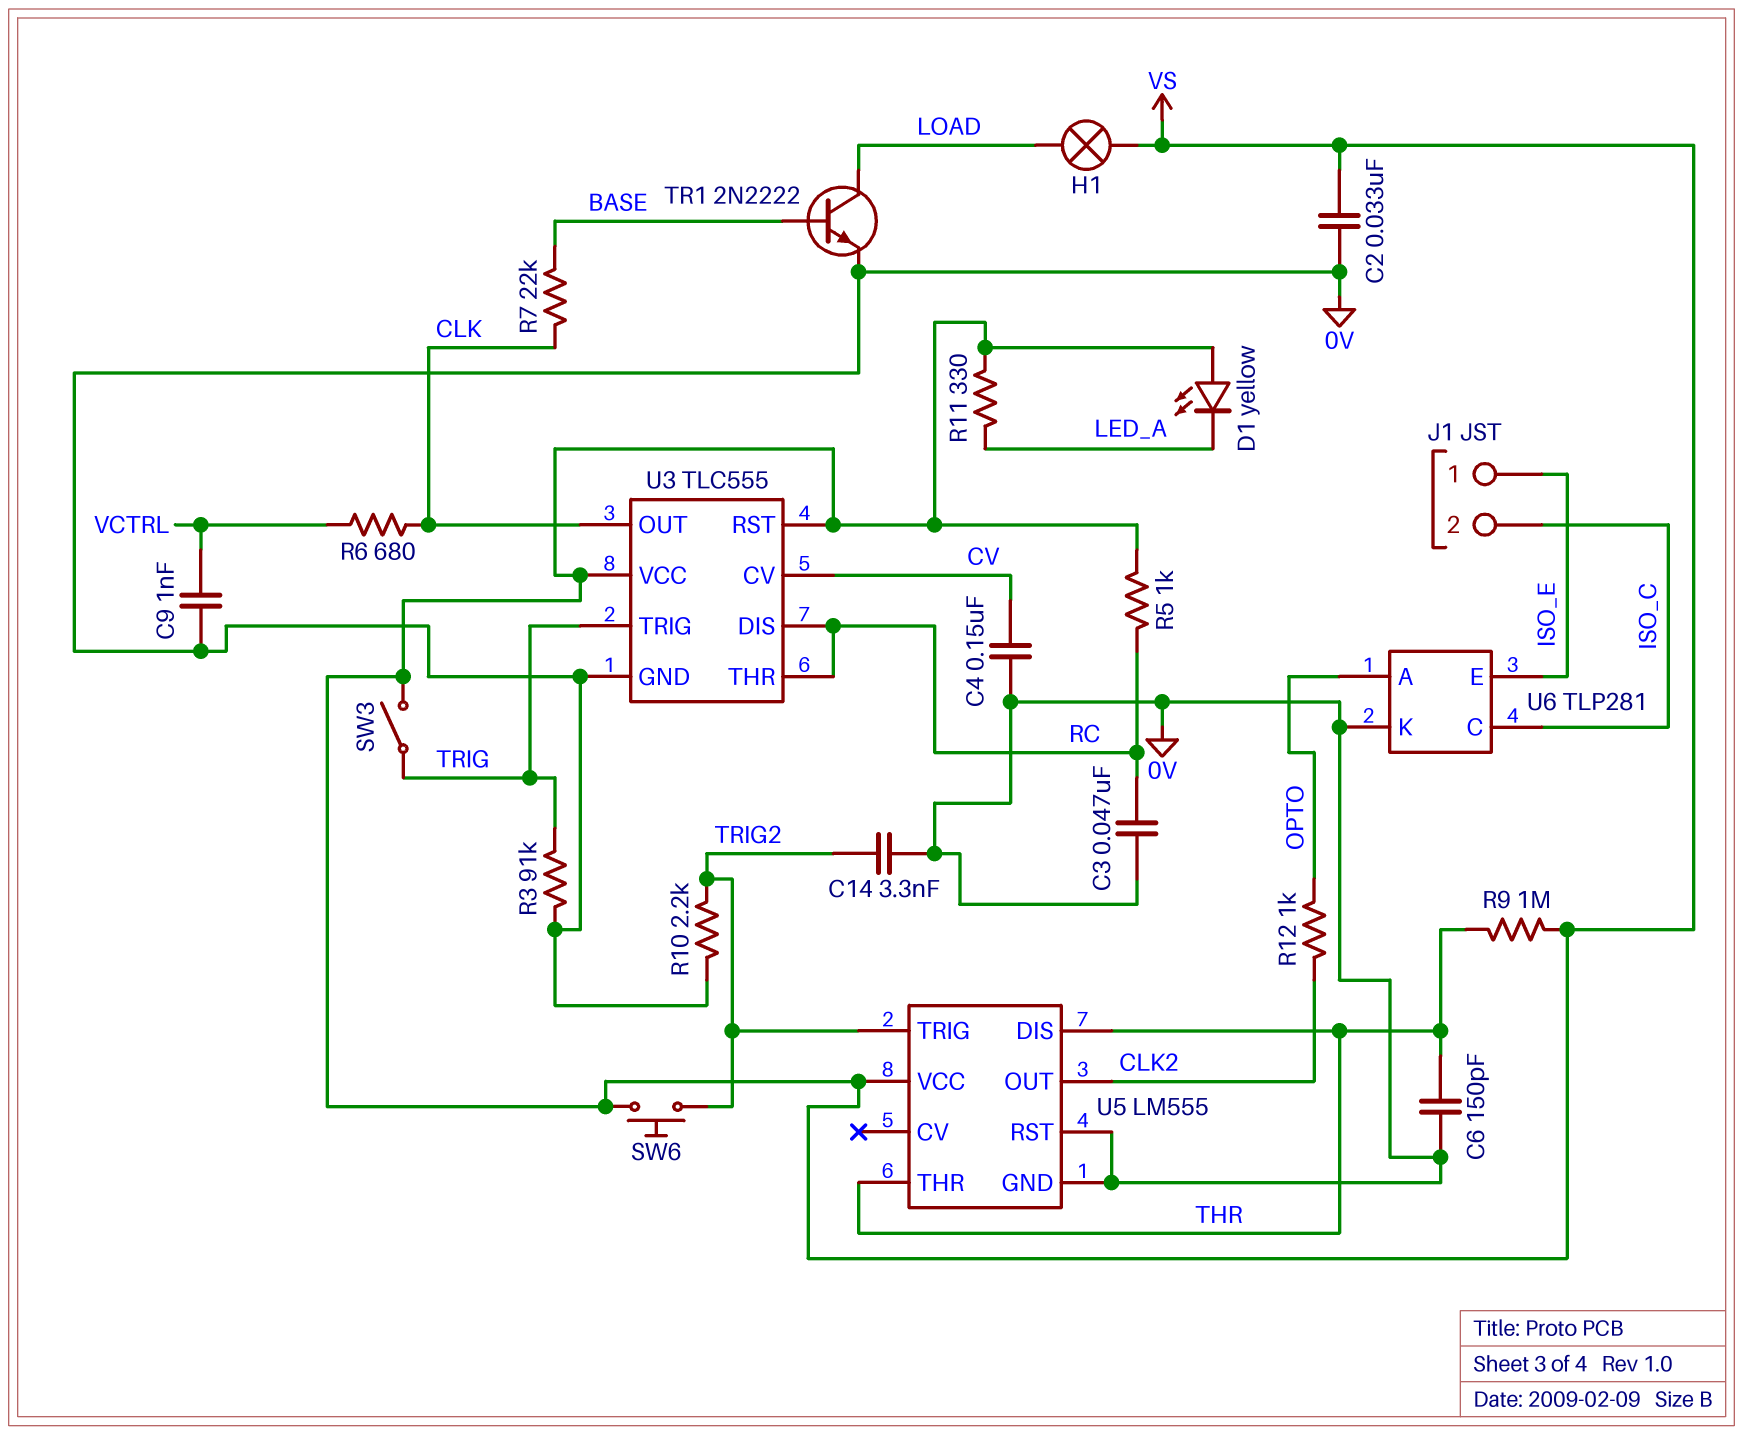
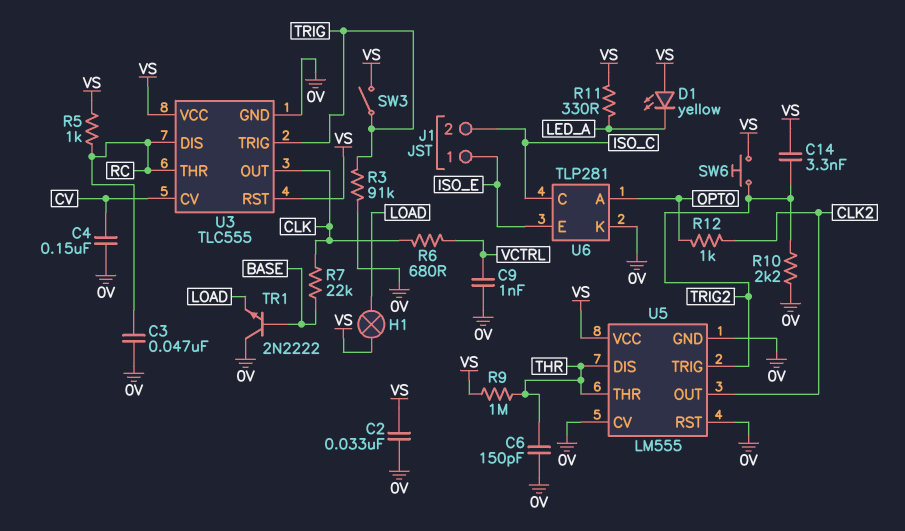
C14: 3.3nF (0V, TRIG2) -> 3.3nF (TRIG2, VS)
TR1: NPN 2N2222 (B BASE, C LOAD, E 0V) -> NPN 2N2222 (B BASE, C 0V, E LOAD)
U5 pin CV: none -> 0V

